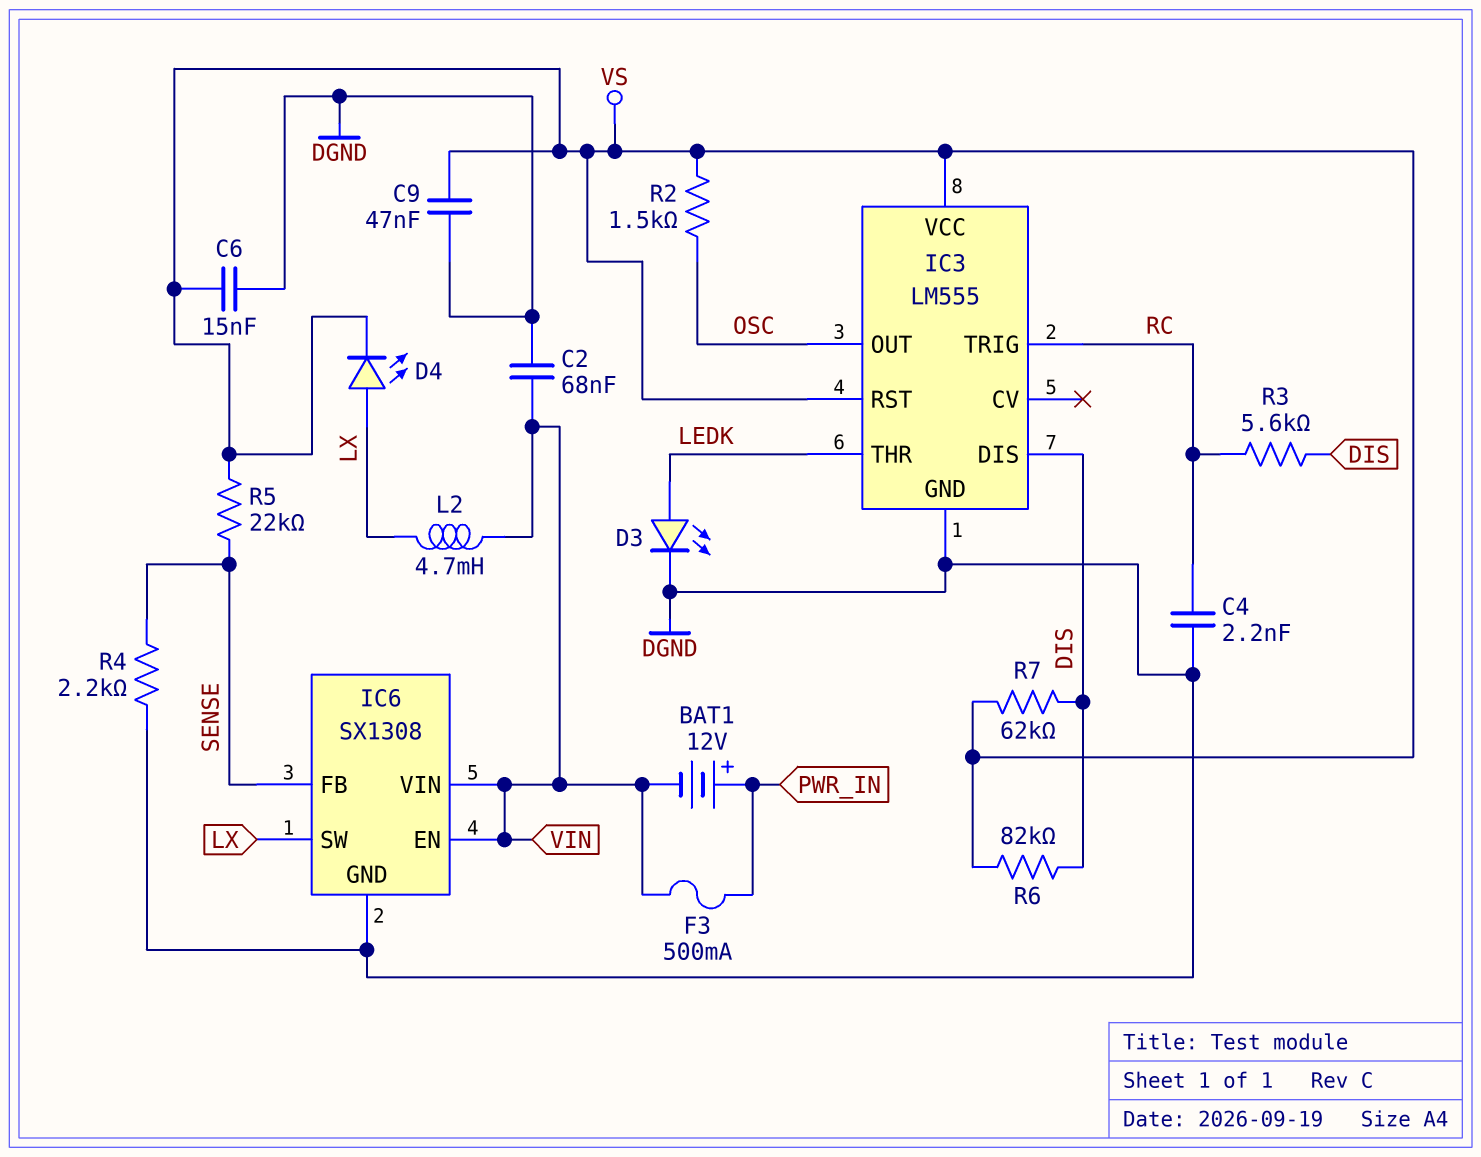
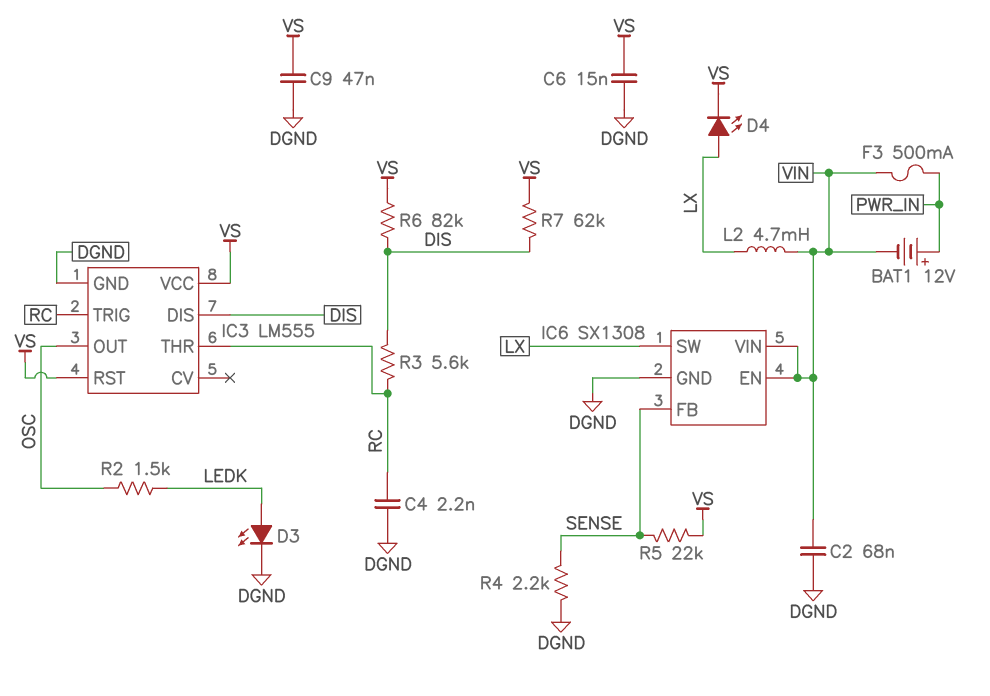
IC3 pin THR: LEDK -> RC
R2: 1.5k (OSC, VS) -> 1.5k (LEDK, OSC)

